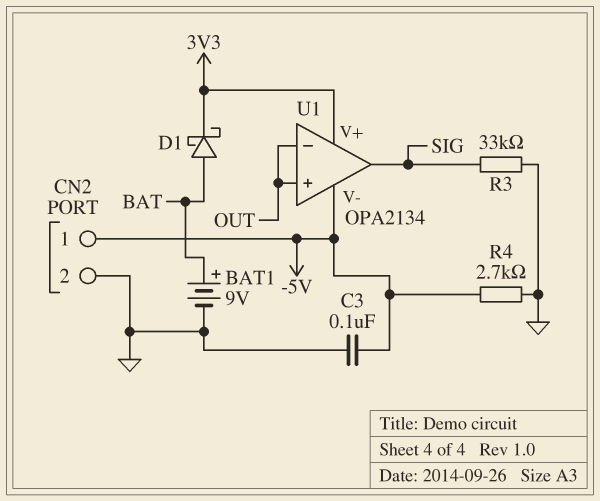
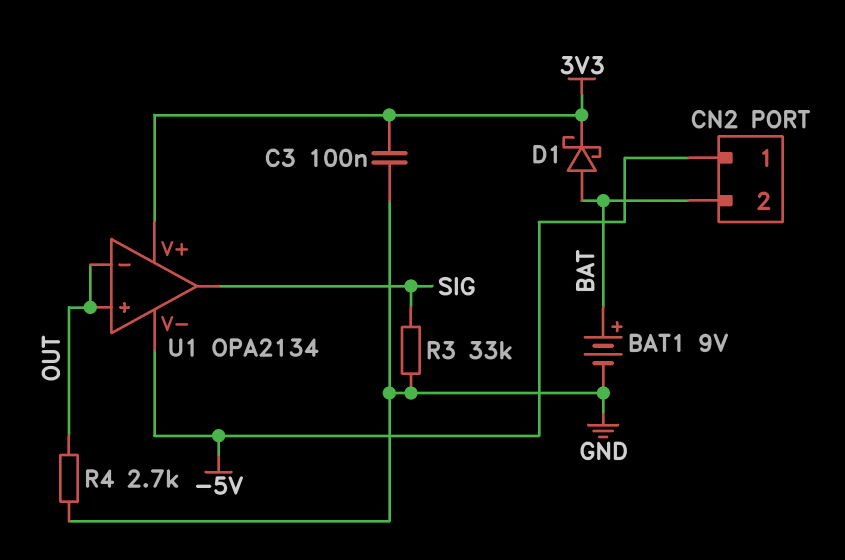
C3: 100nF (-5V, GND) -> 100nF (3V3, GND)
CN2 pin 2: GND -> BAT
R4: 2.7k (-5V, GND) -> 2.7k (GND, OUT)

